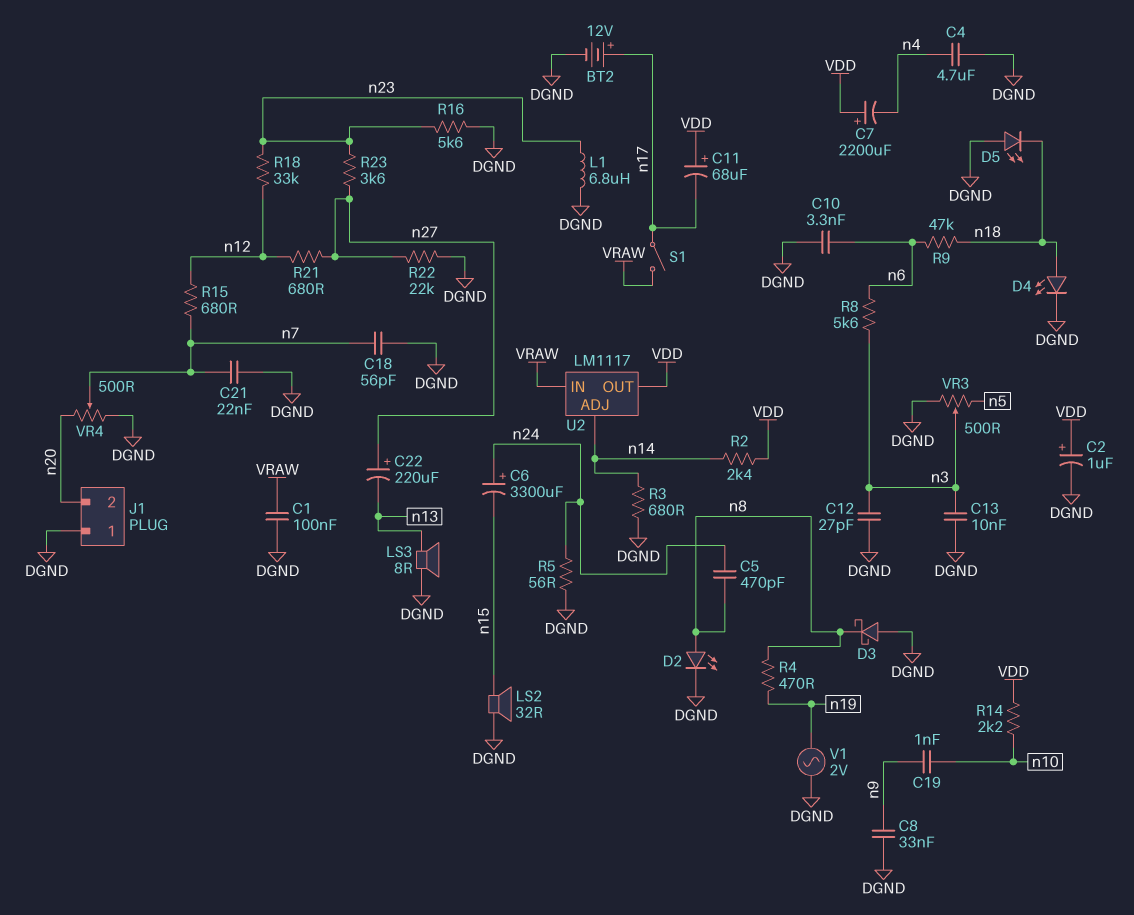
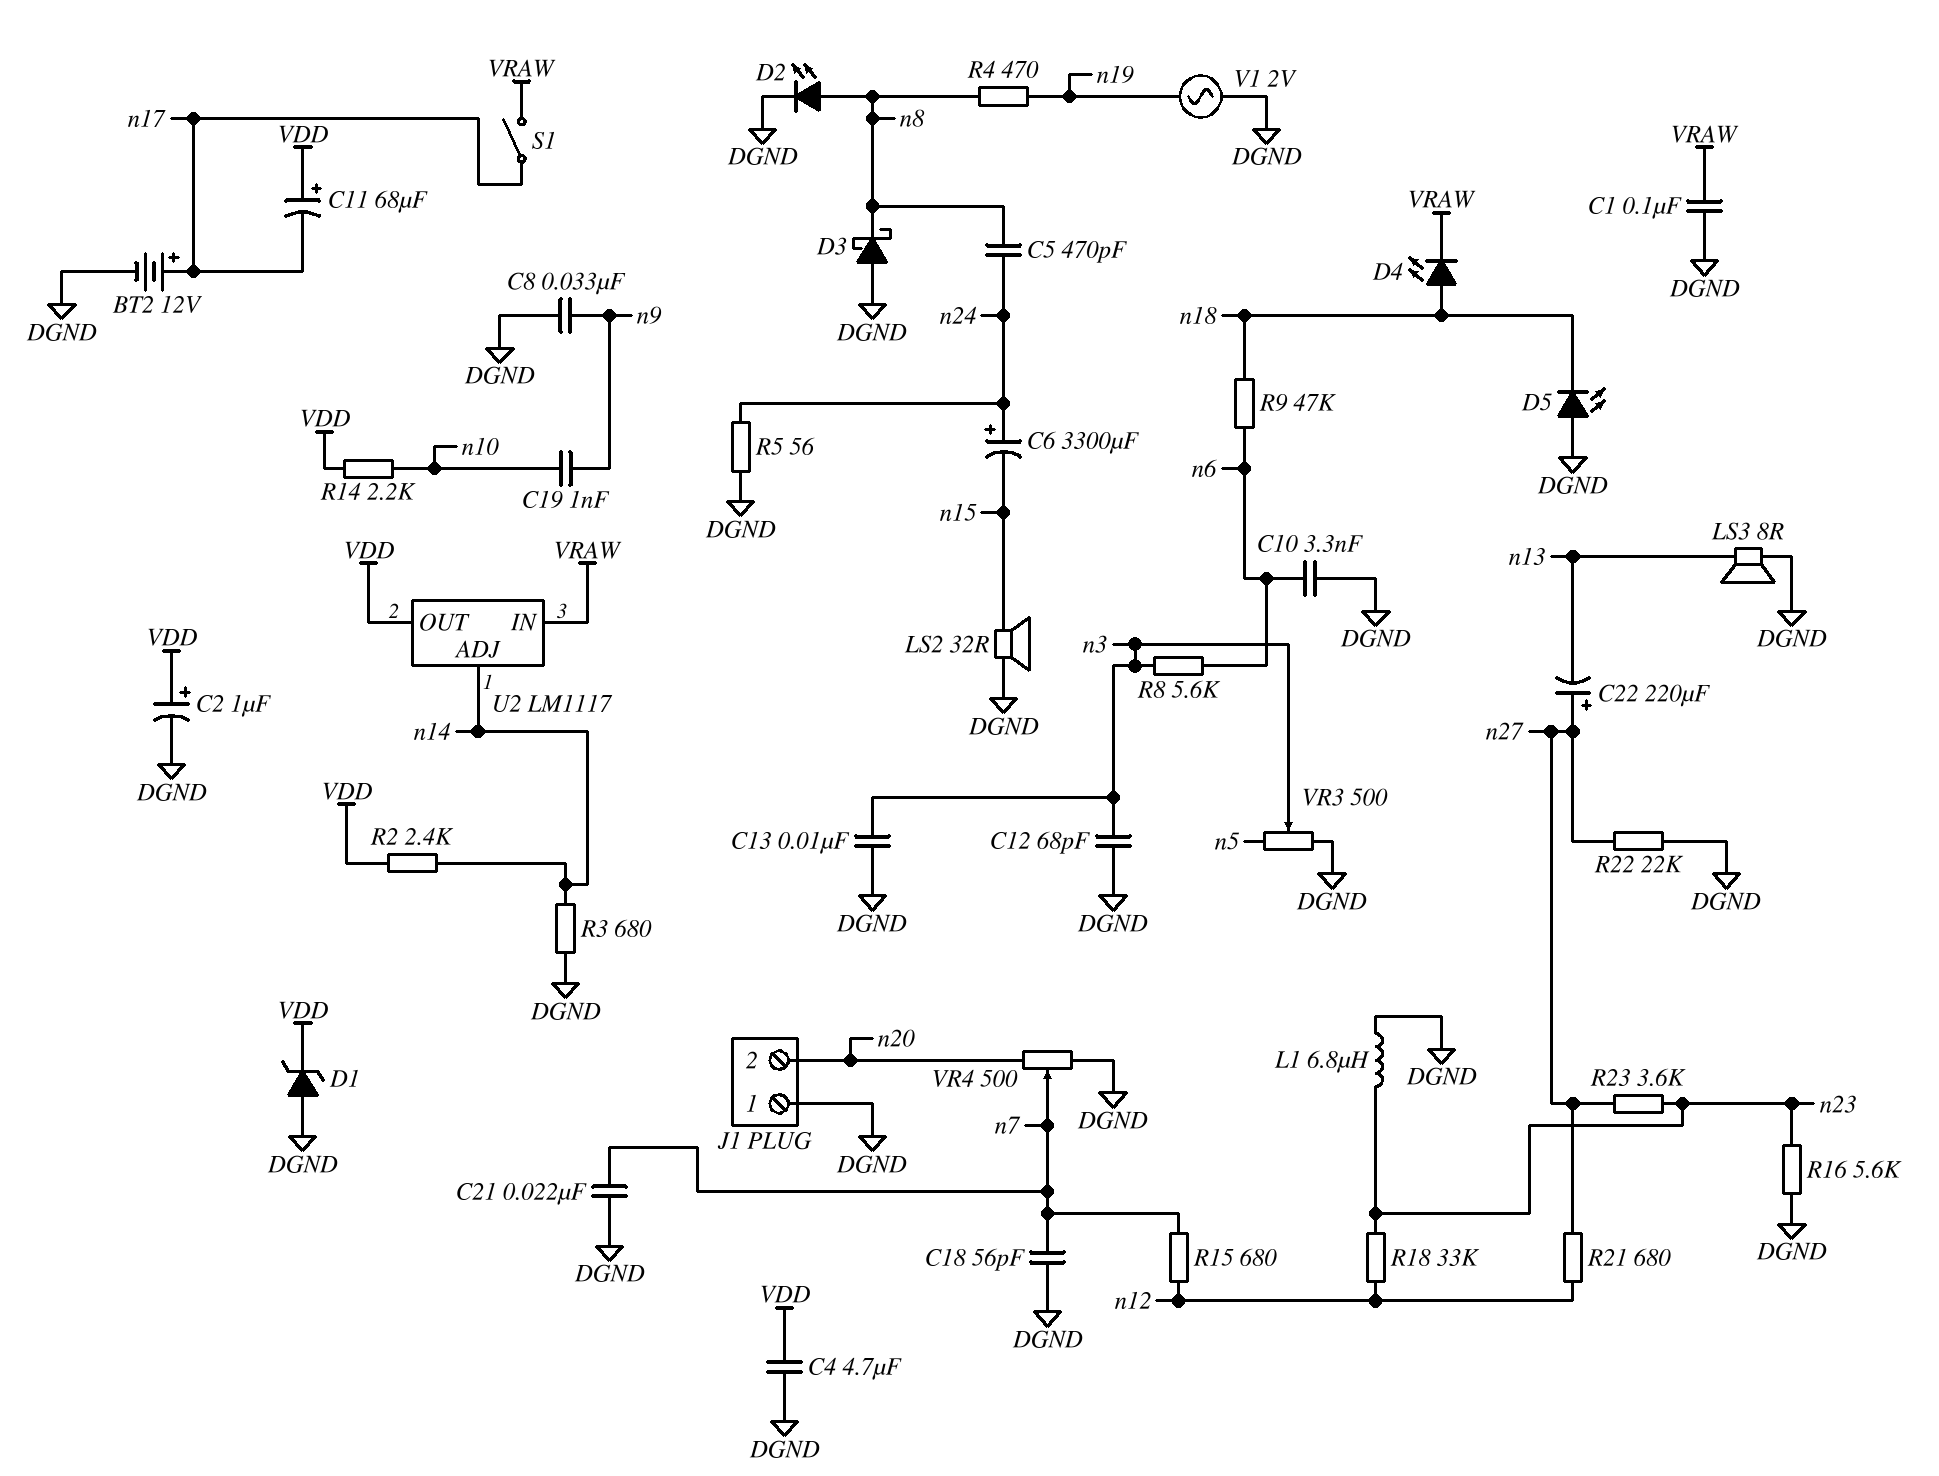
C4: 4.7uF (DGND, n4) -> 4.7uF (DGND, VDD)
C7: 2200uF (plus VDD, minus n4) -> none
C12: 27pF (DGND, n3) -> 68pF (DGND, n3)
D1: none -> zener (A DGND, K VDD)
D4: LED (A n18, K DGND) -> LED (A n18, K VRAW)

